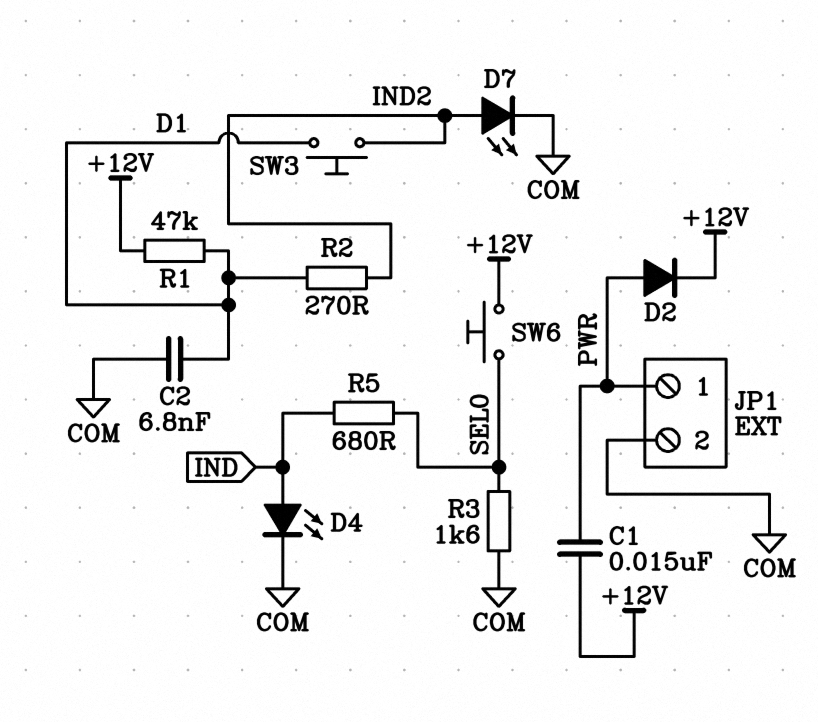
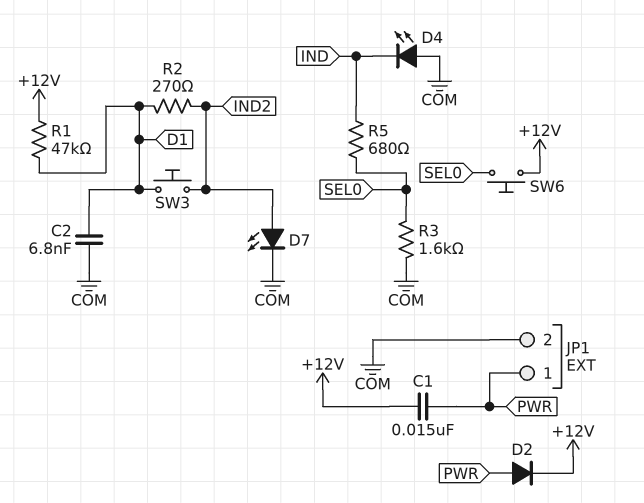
D4: LED (A IND, K COM) -> LED (A COM, K IND)

